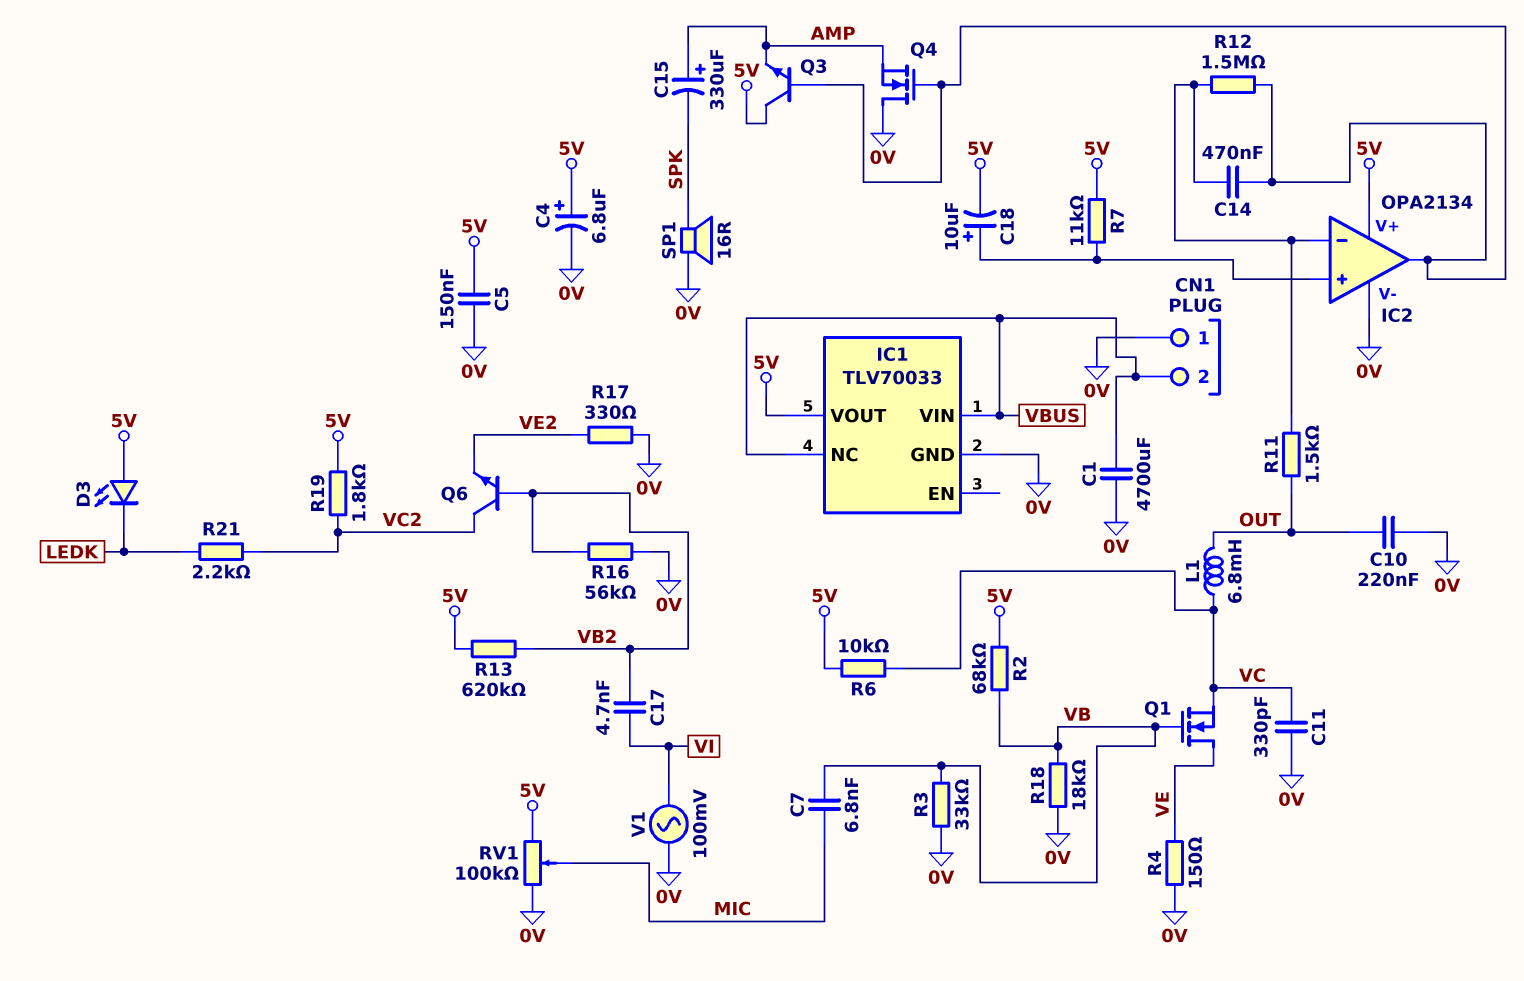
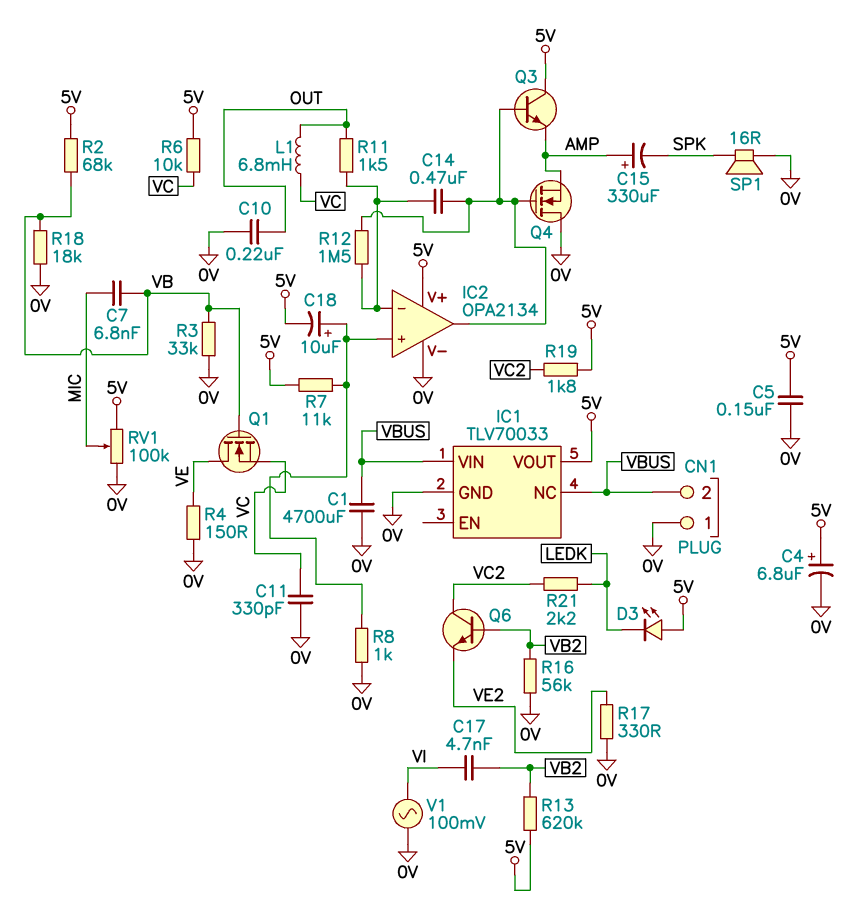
R8: none -> 1k (0V, IC2/in+)

